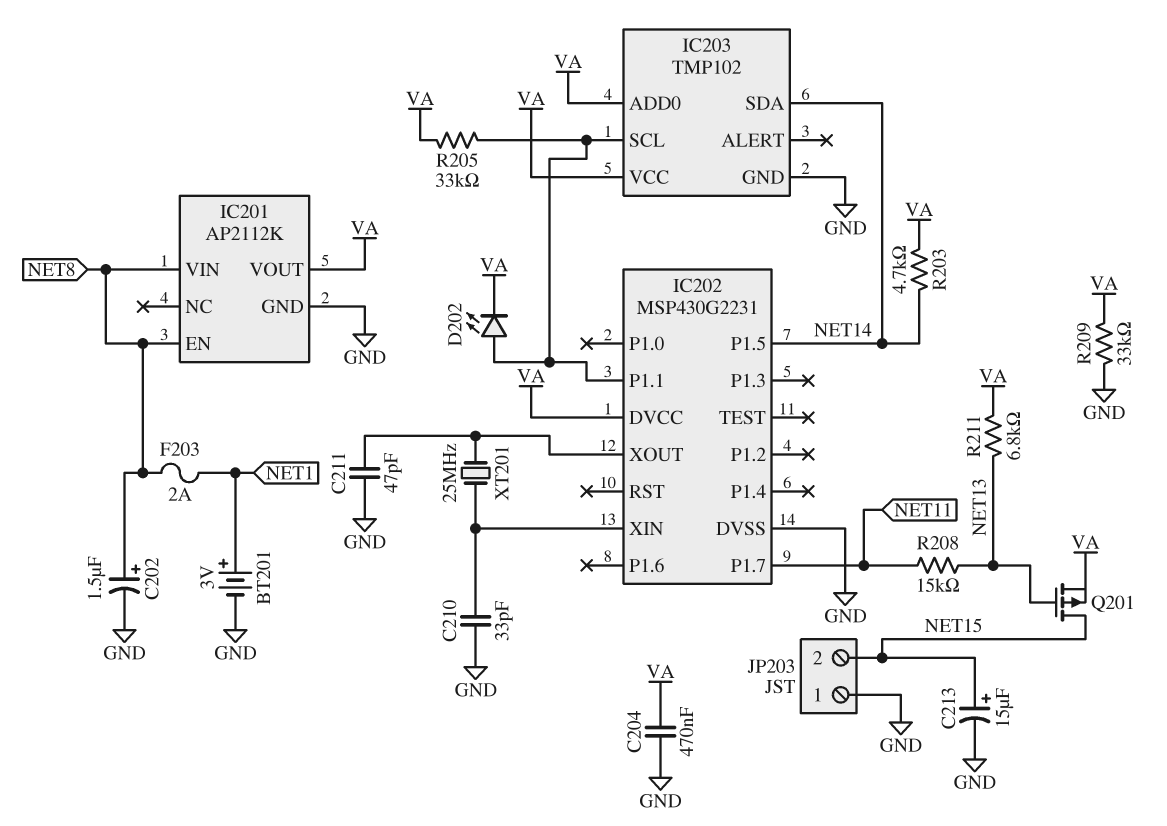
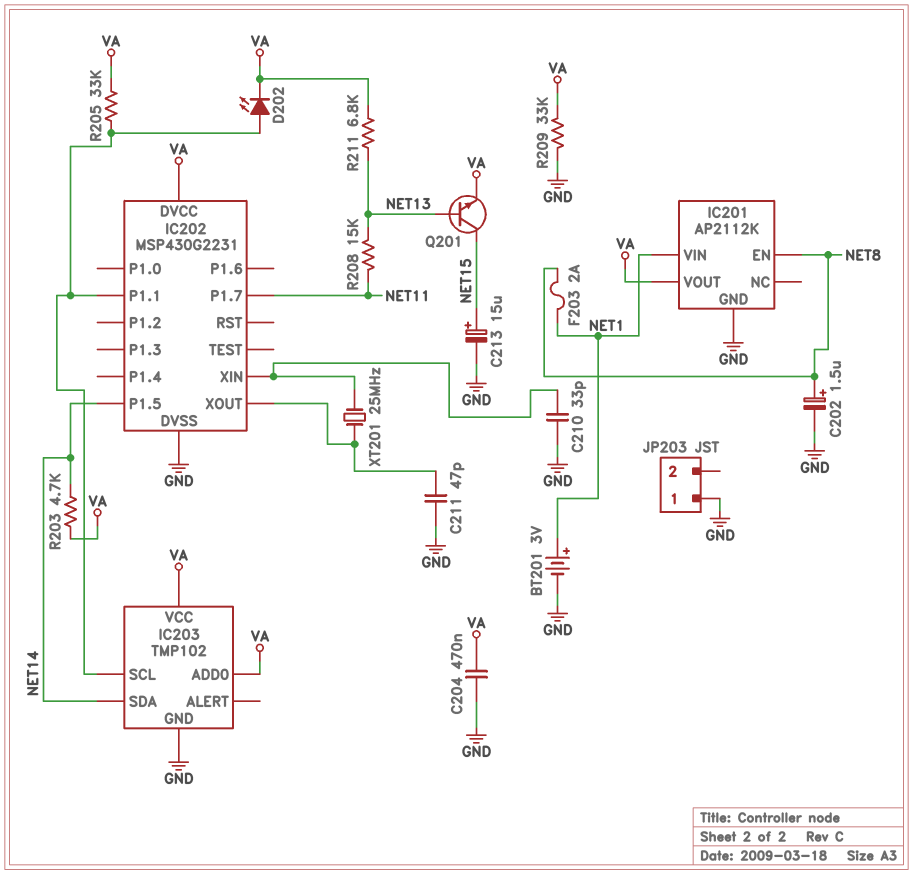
IC201 pin VIN: NET8 -> NET1
JP203 pin 2: NET15 -> none
Q201: PMOS (G NET13, D NET15, S VA) -> NPN (B NET13, C NET15, E VA)

